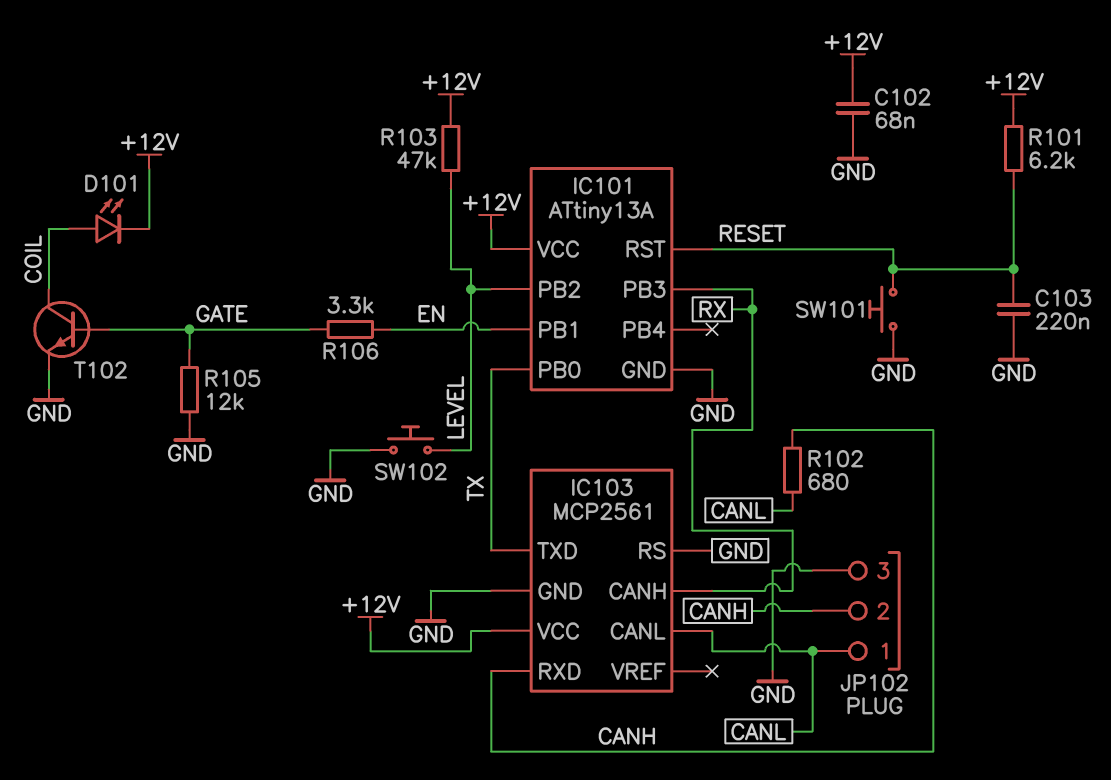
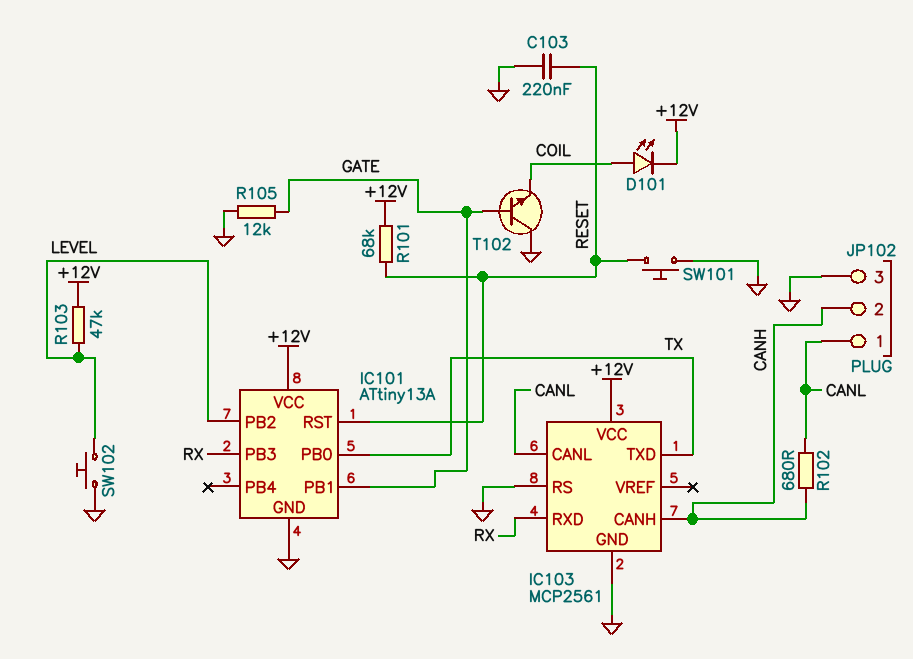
C102: 68nF (+12V, GND) -> none
IC101 pin PB1: EN -> GATE
IC103 pin CANH: RX -> CANH
IC103 pin RXD: CANH -> RX
R101: 6.2k (+12V, RESET) -> 68k (+12V, RESET)
R106: 3.3k (EN, GATE) -> none
T102: NPN (B GATE, C COIL, E GND) -> NPN (B GATE, C GND, E COIL)

